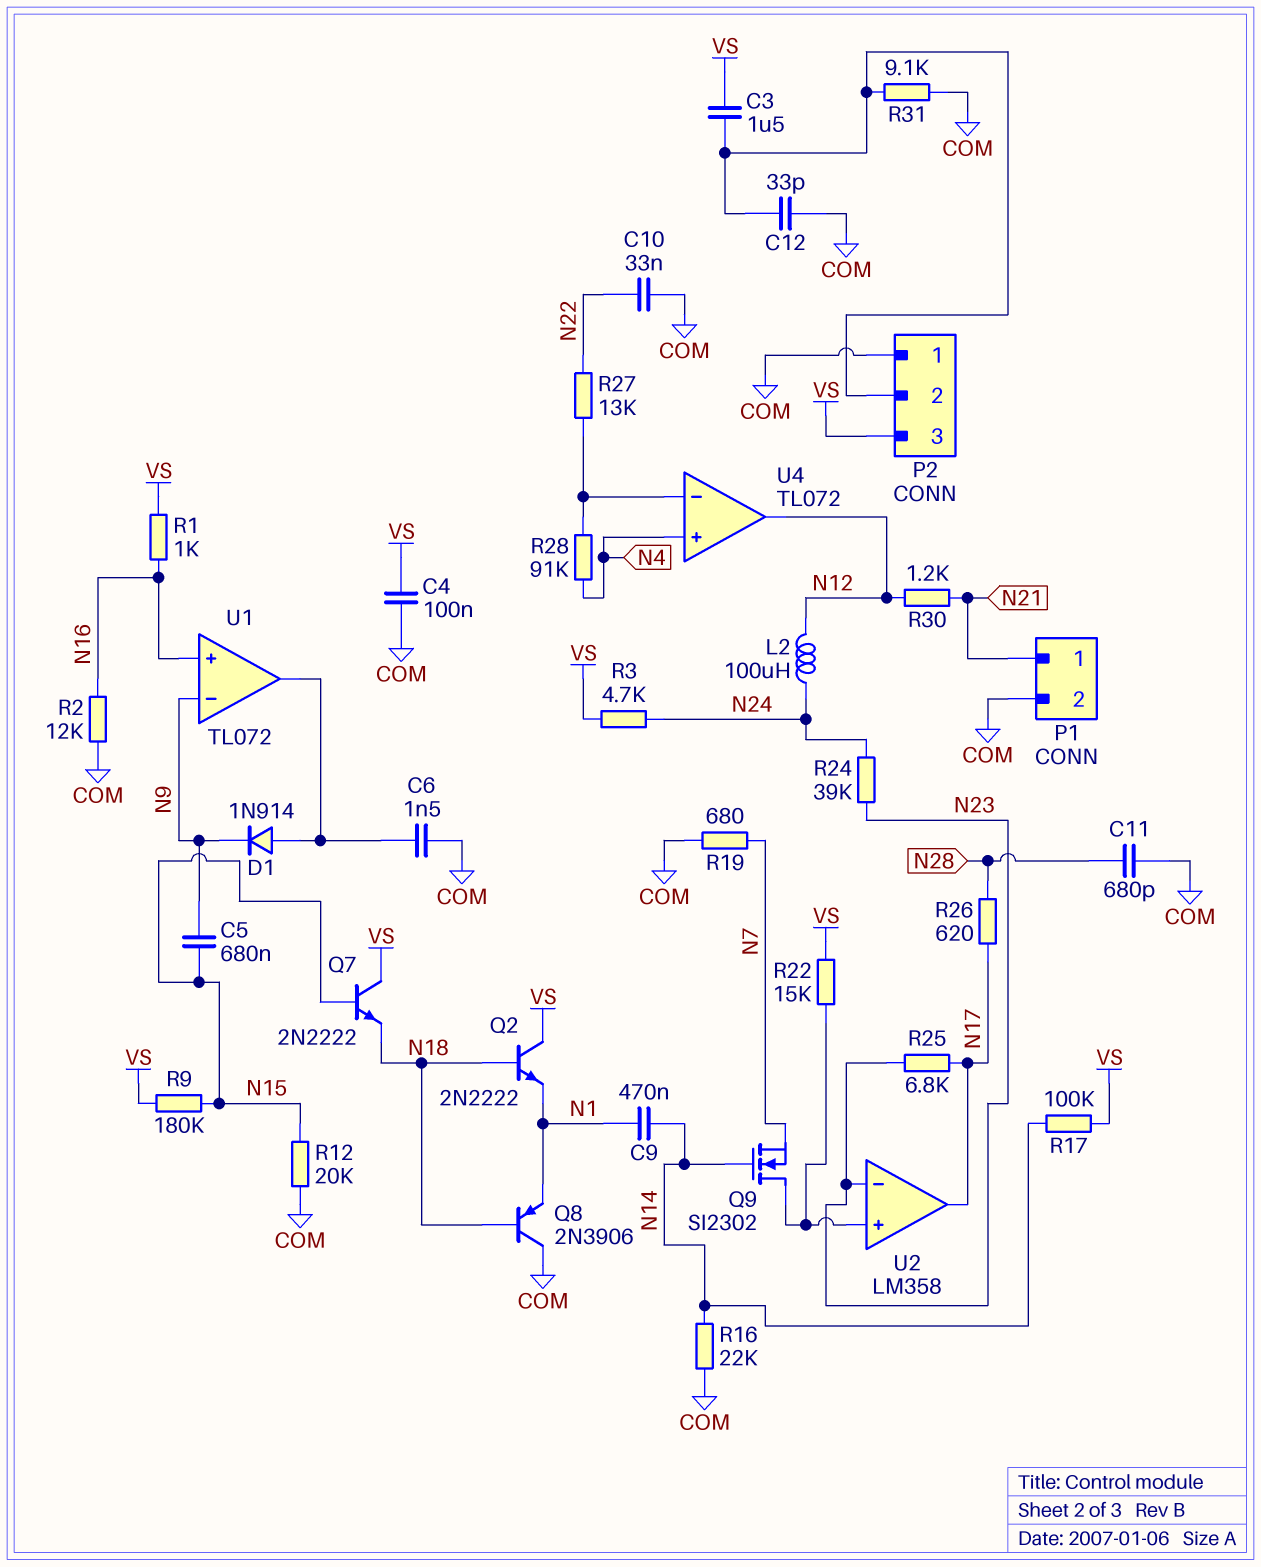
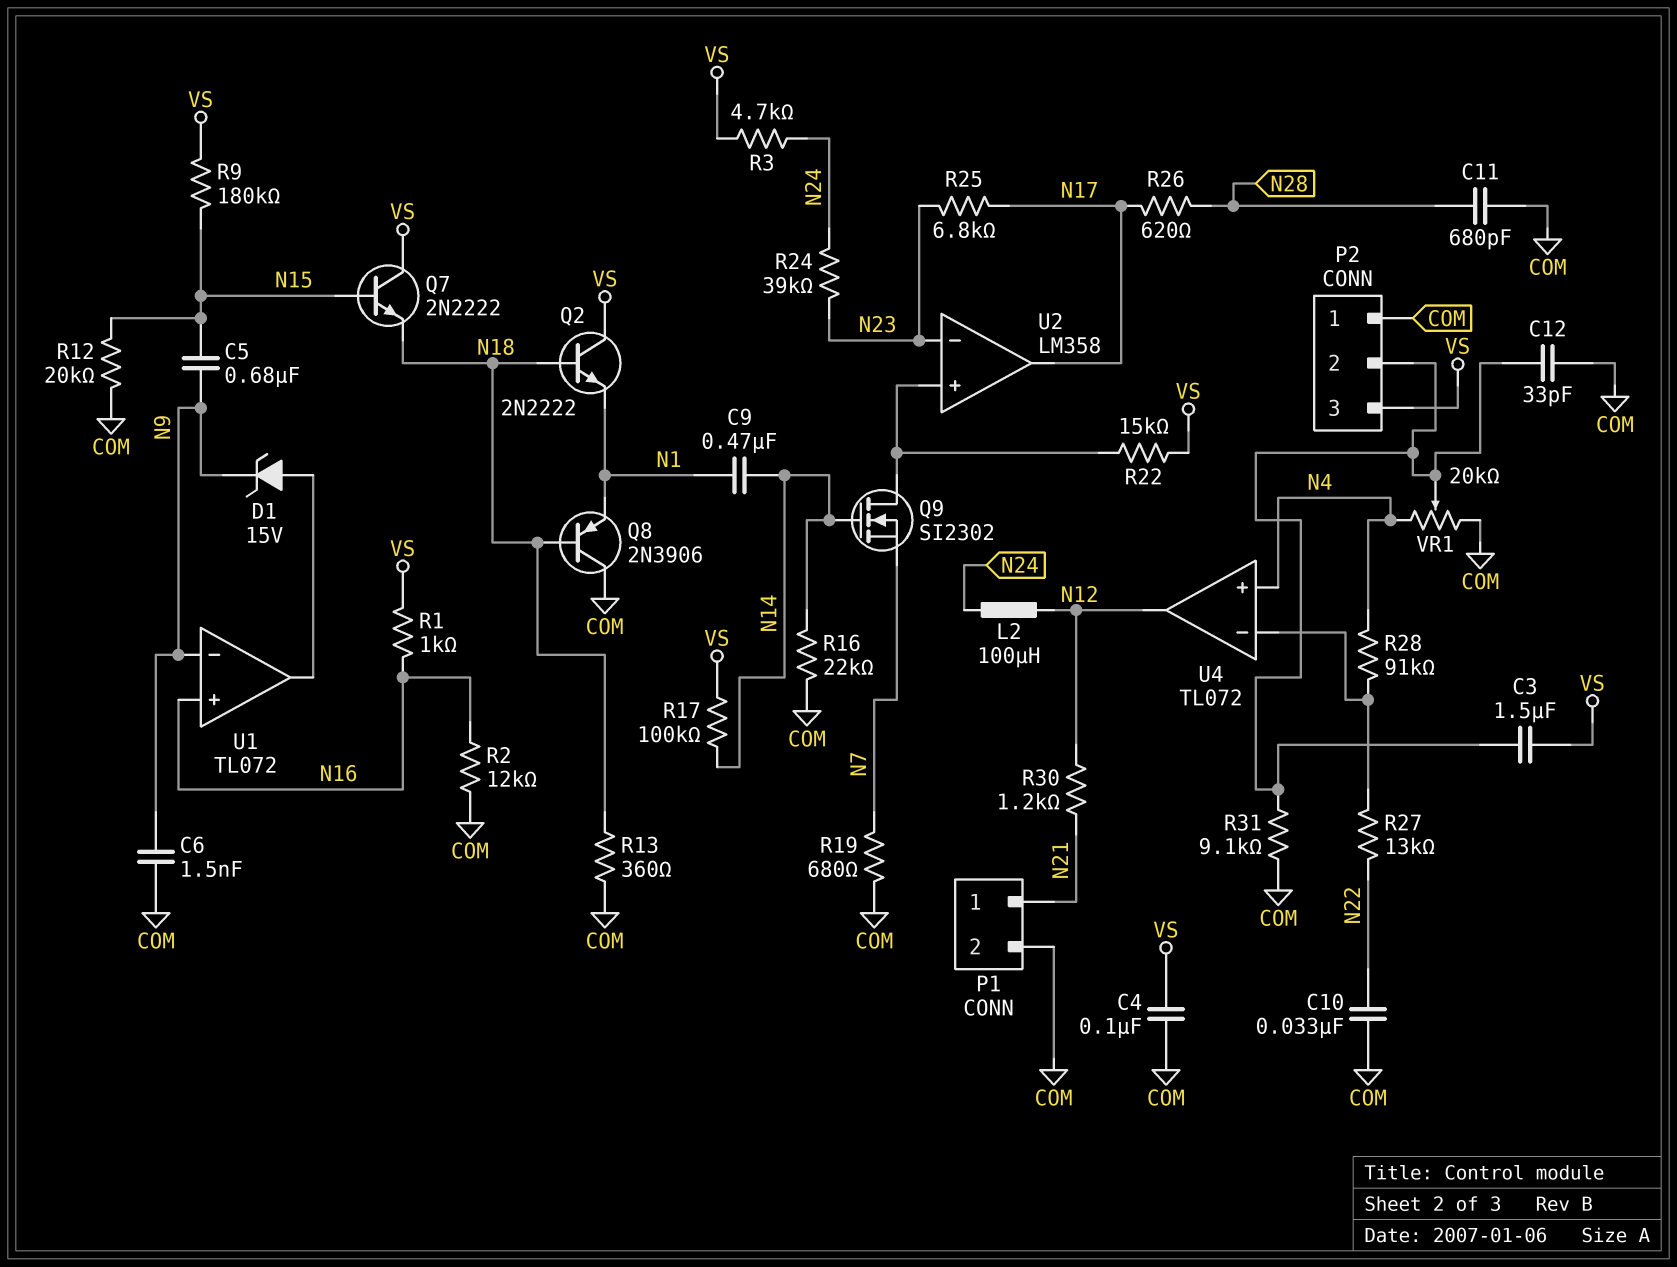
C6: 1.5nF (COM, U1/out) -> 1.5nF (COM, N9)
D1: diode 1N914 (A U1/out, K N9) -> zener 15V (A U1/out, K N9)
R13: none -> 360 (COM, N18)
VR1: none -> 20k (COM, N4, wiper P2/2)

